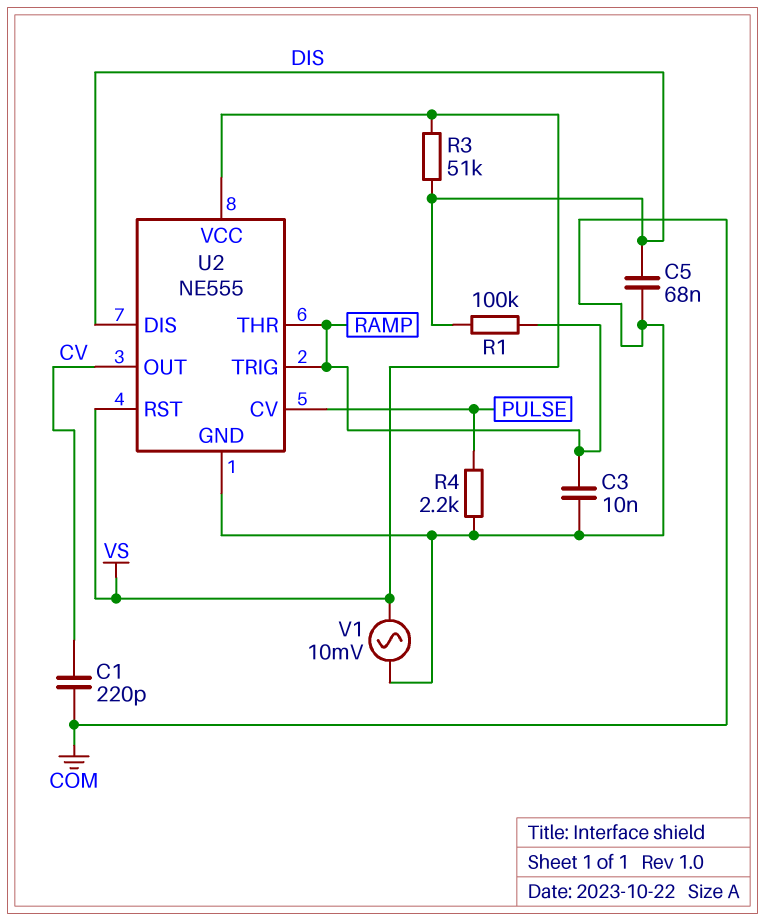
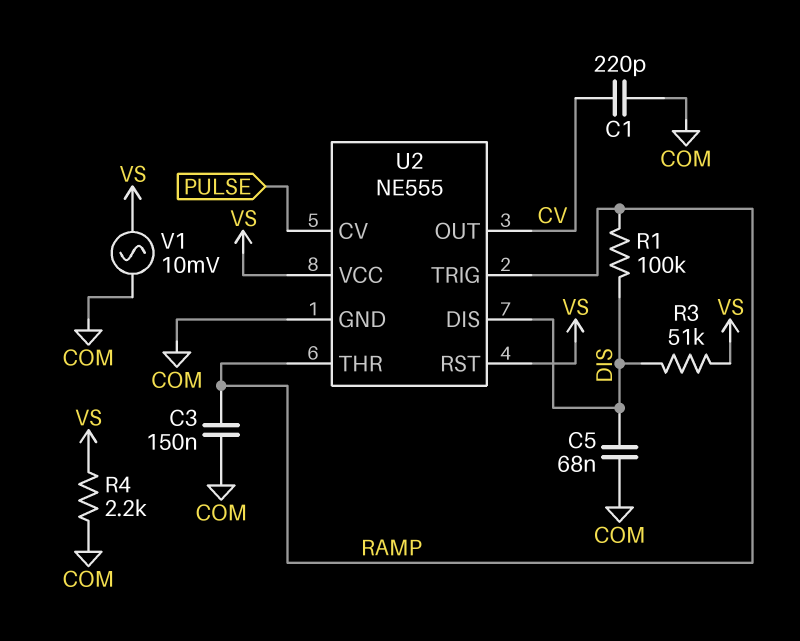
C3: 10nF (COM, RAMP) -> 150nF (COM, RAMP)
R4: 2.2k (COM, PULSE) -> 2.2k (COM, VS)

